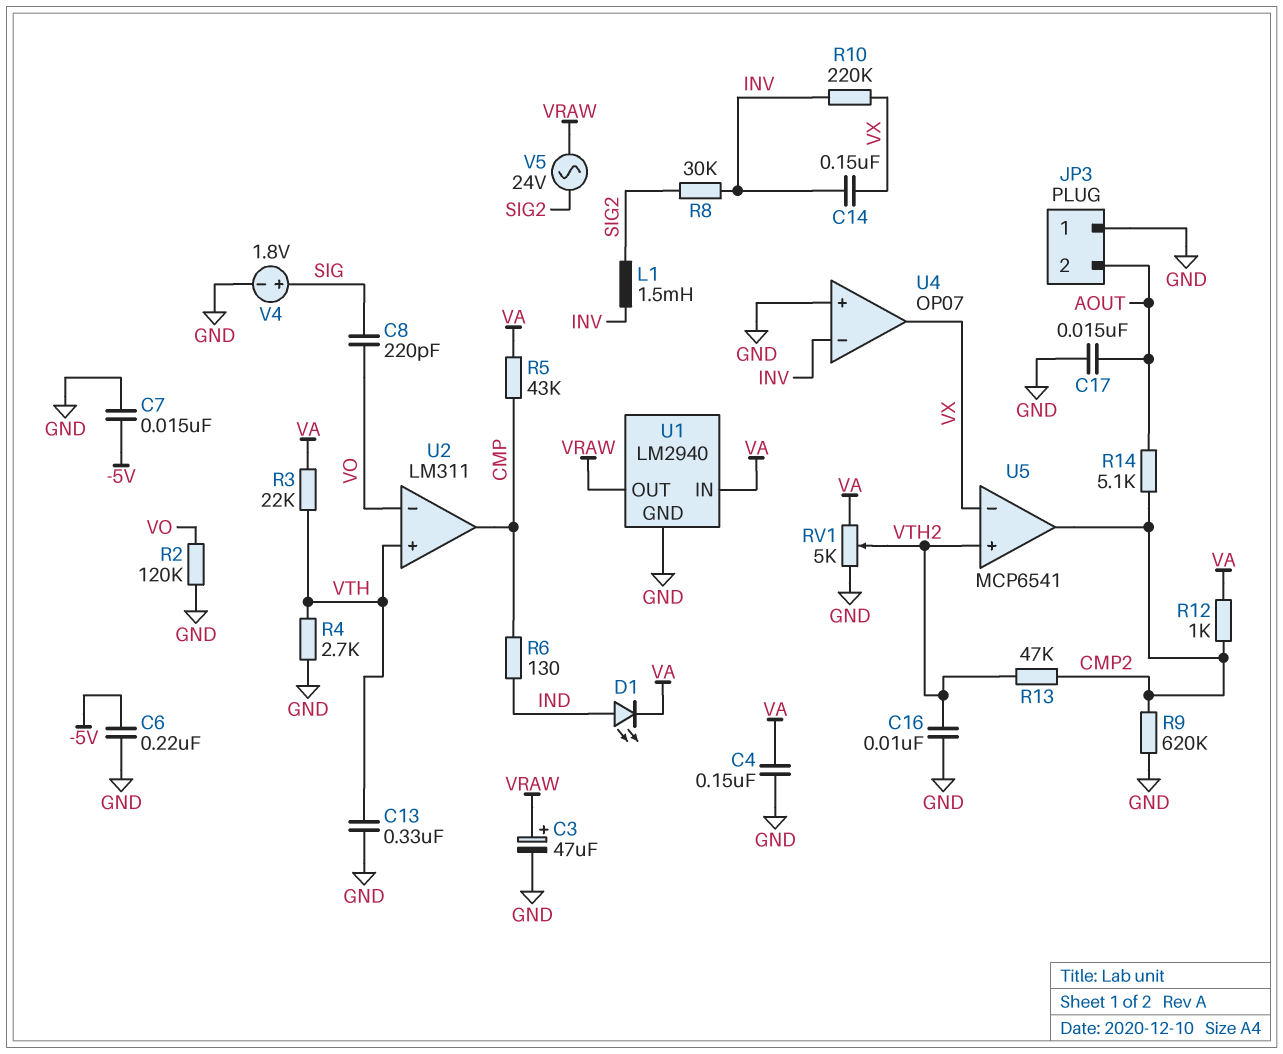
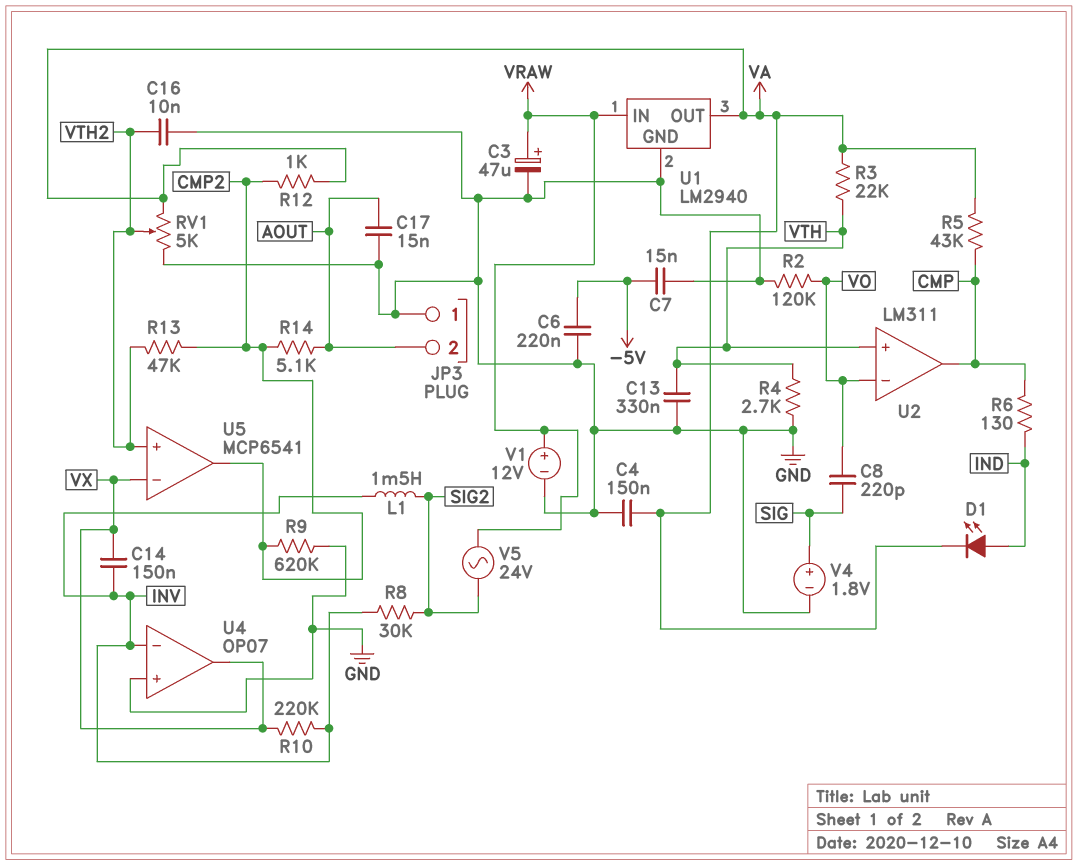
U1 pin IN: VA -> VRAW
U1 pin OUT: VRAW -> VA
V1: none -> 12V (plus VRAW, minus GND)

